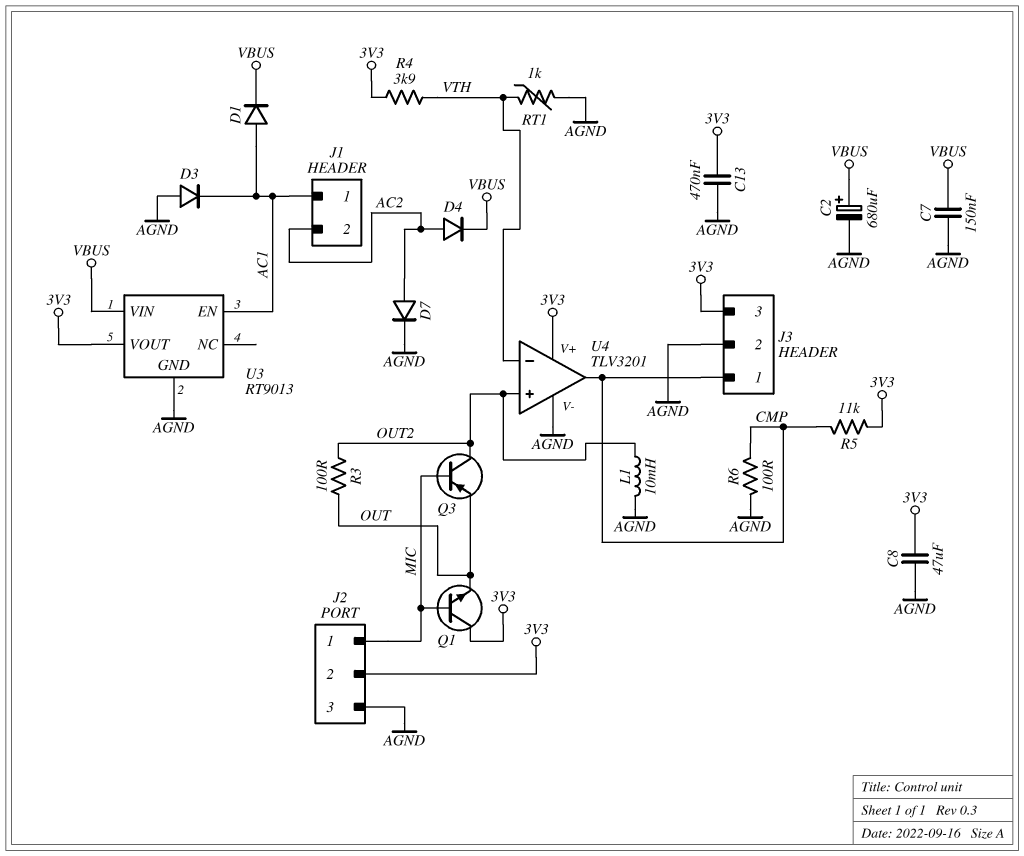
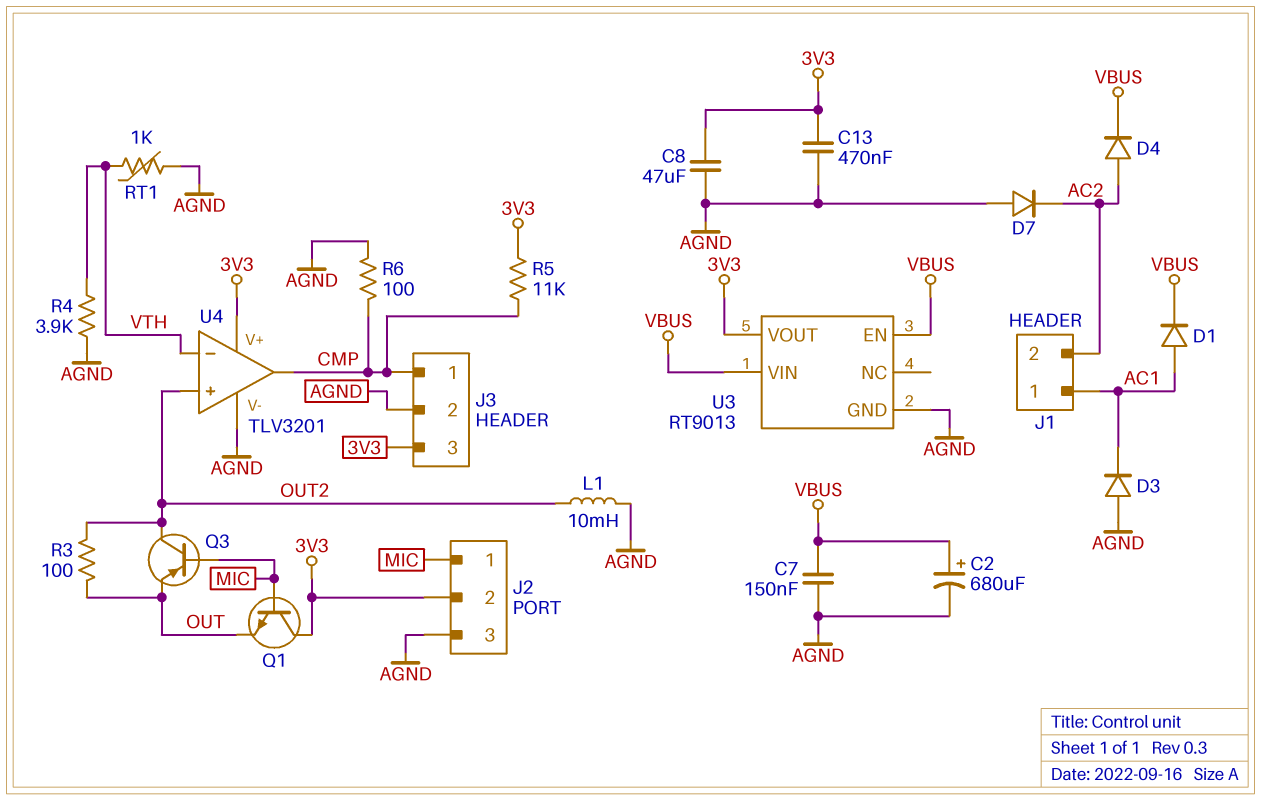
D7: diode (A AC2, K AGND) -> diode (A AGND, K AC2)
R4: 3.9k (3V3, VTH) -> 3.9k (AGND, VTH)
U3 pin EN: AC1 -> VBUS

